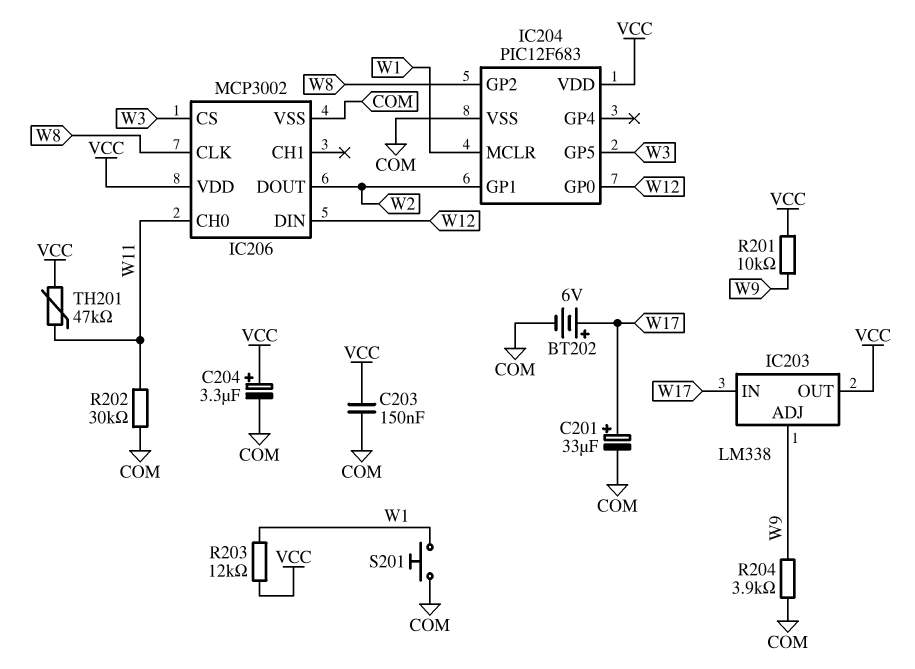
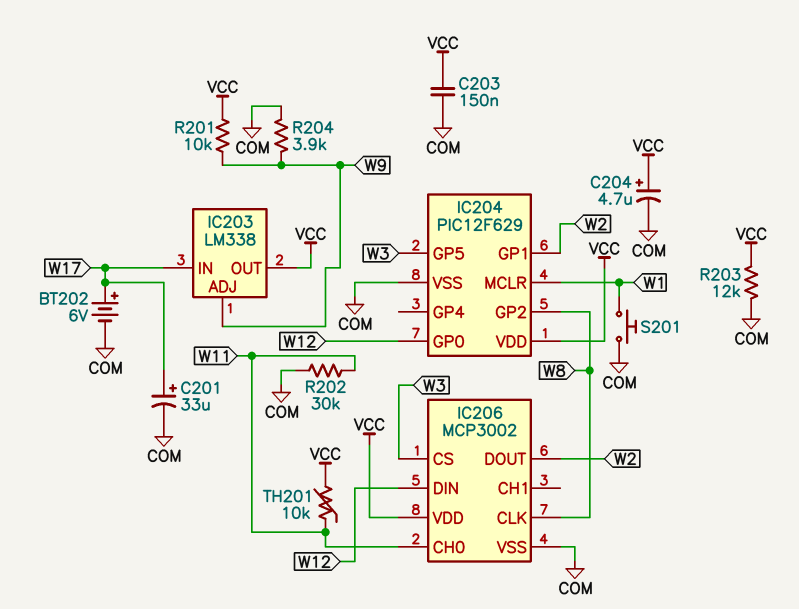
C204: 3.3uF (plus VCC, minus COM) -> 4.7uF (plus VCC, minus COM)
IC204: PIC12F683 -> PIC12F629
R203: 12k (VCC, W1) -> 12k (COM, VCC)
TH201: 47k (VCC, W11) -> 10k (VCC, W11)

